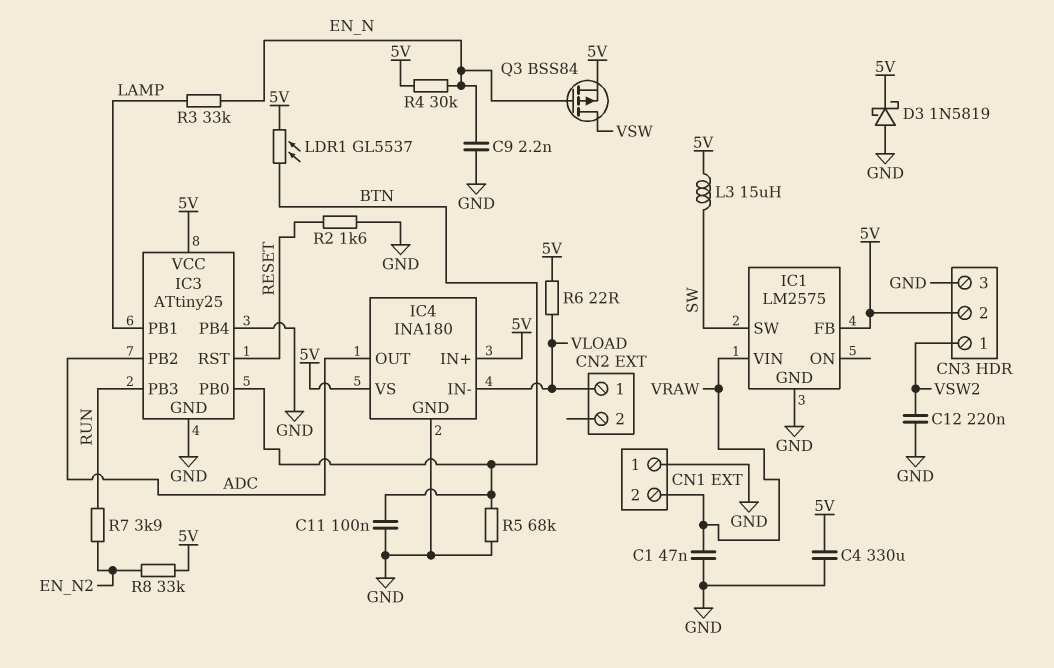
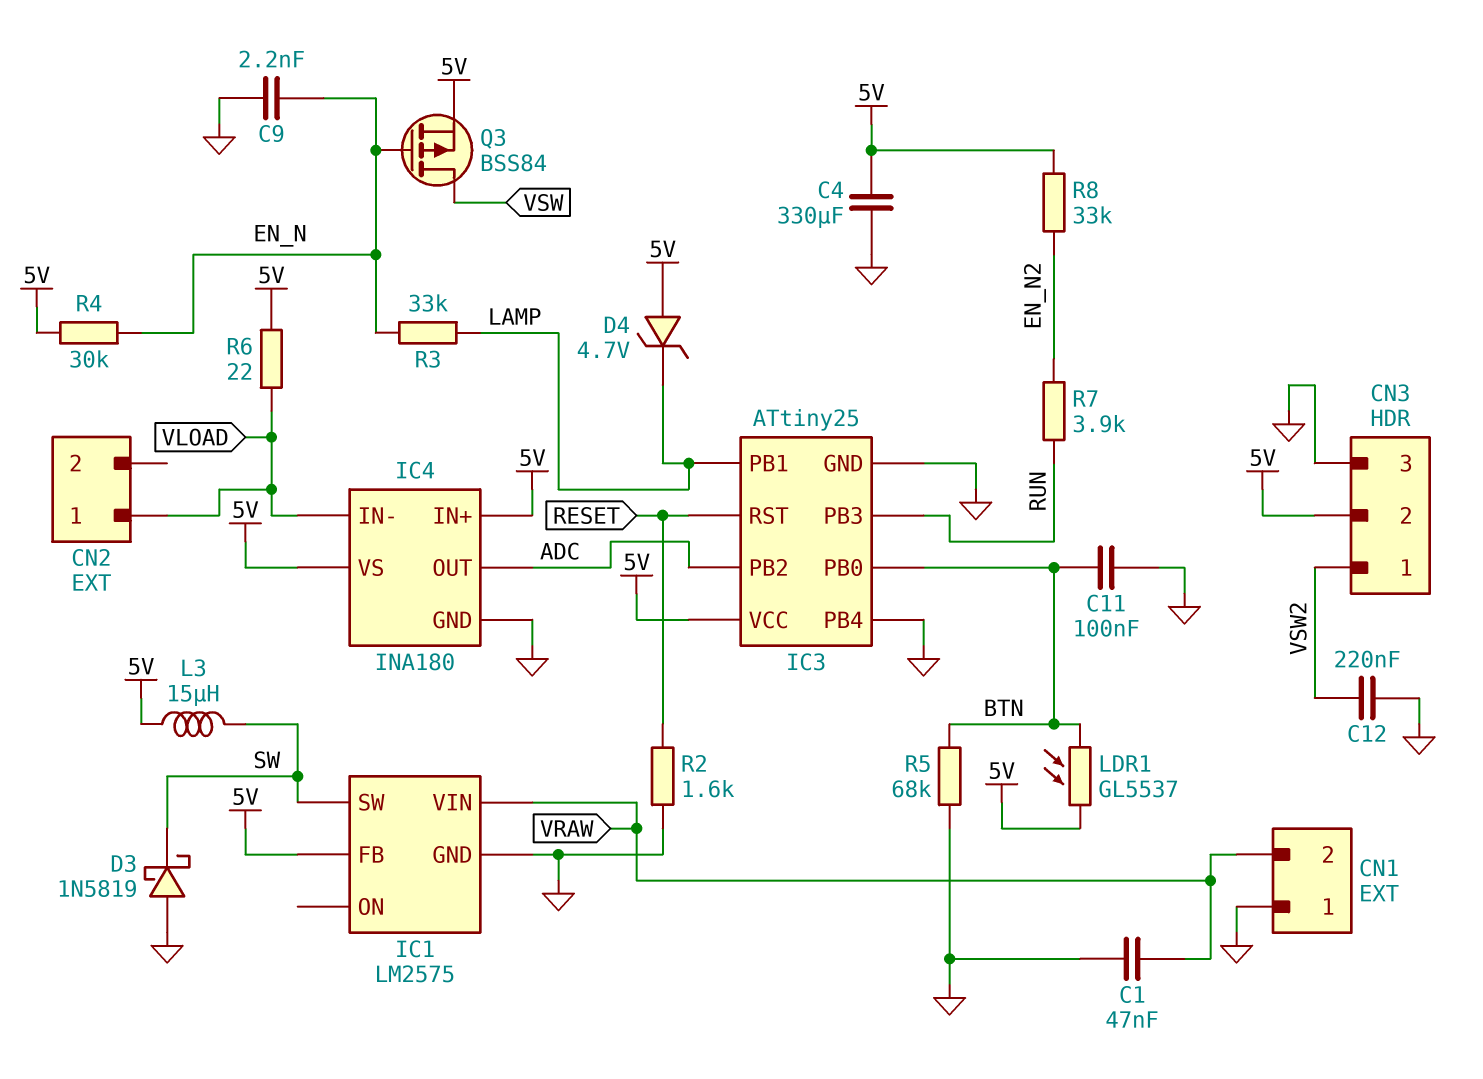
D3: schottky 1N5819 (A GND, K 5V) -> schottky 1N5819 (A GND, K SW)
D4: none -> zener 4.7V (A 5V, K LAMP)

